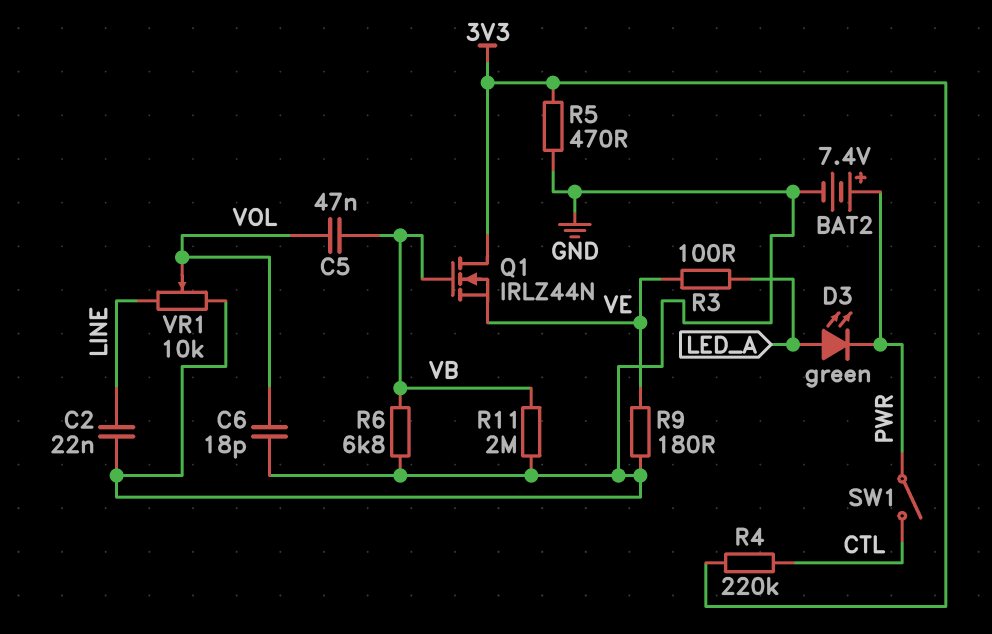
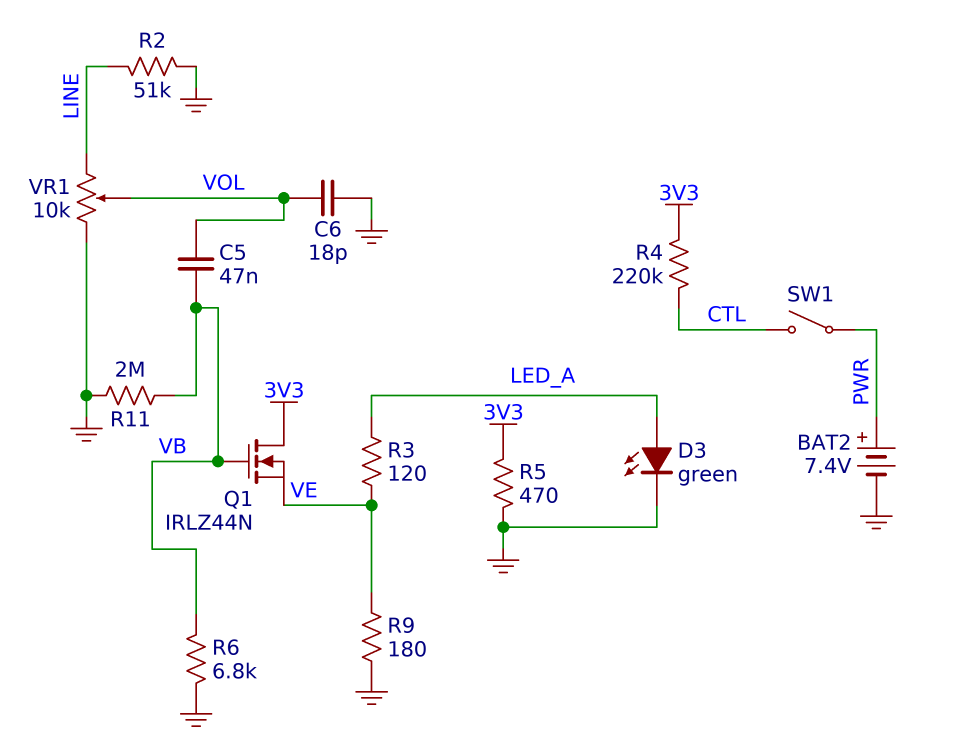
C2: 22nF (GND, LINE) -> none
D3: LED green (A LED_A, K PWR) -> LED green (A LED_A, K GND)
R2: none -> 51k (GND, LINE)
R3: 100 (LED_A, VE) -> 120 (LED_A, VE)

